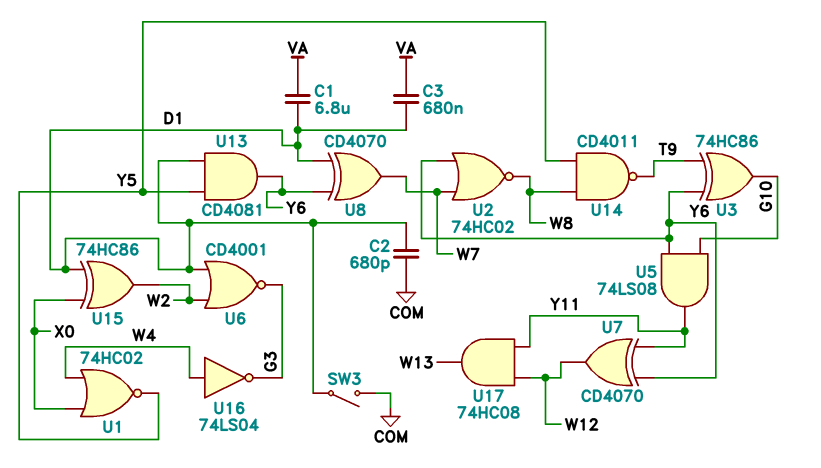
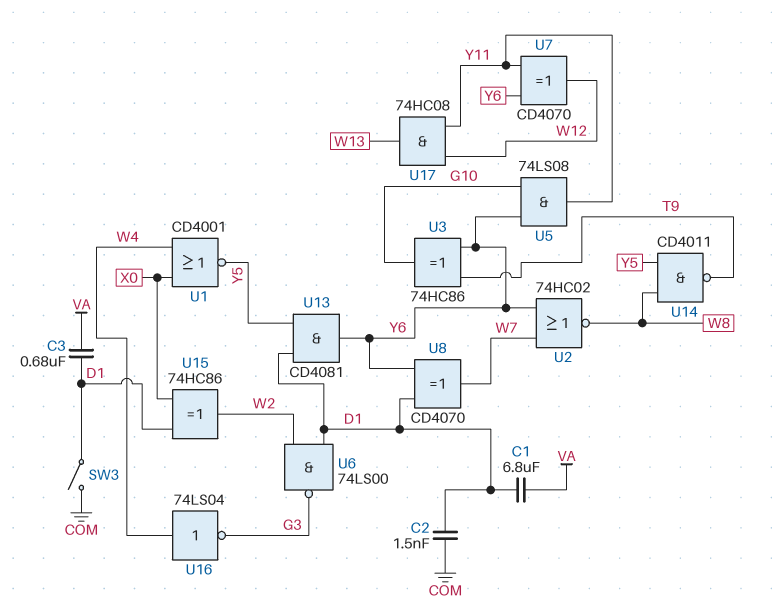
C2: 680pF (COM, D1) -> 1.5nF (COM, D1)
U1: NOR 74HC02 (in W4, in X0, out Y5) -> NOR CD4001 (in W4, in X0, out Y5)
U6: NOR CD4001 (in D1, in W2, out G3) -> NAND 74LS00 (in D1, in W2, out G3)

